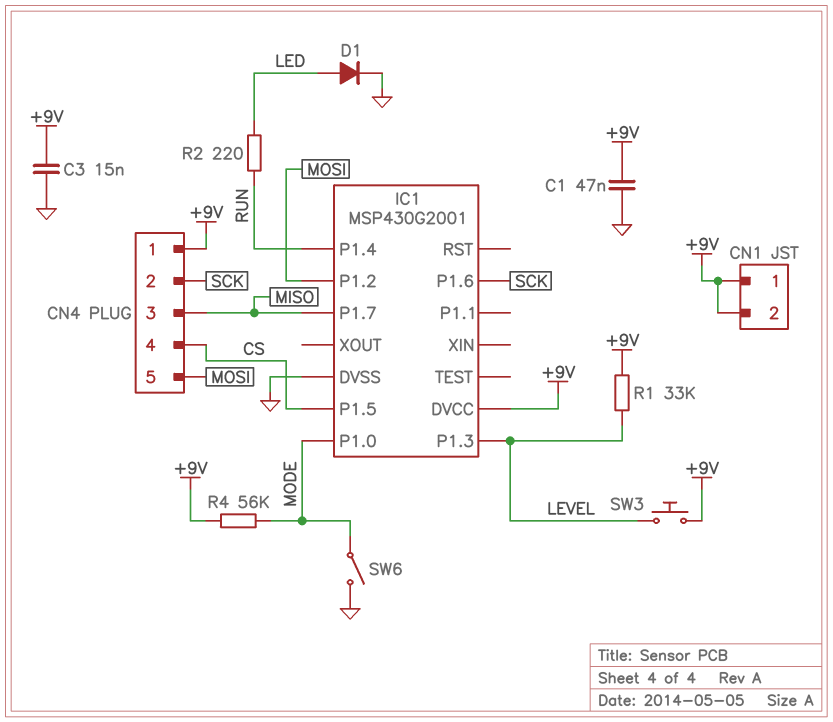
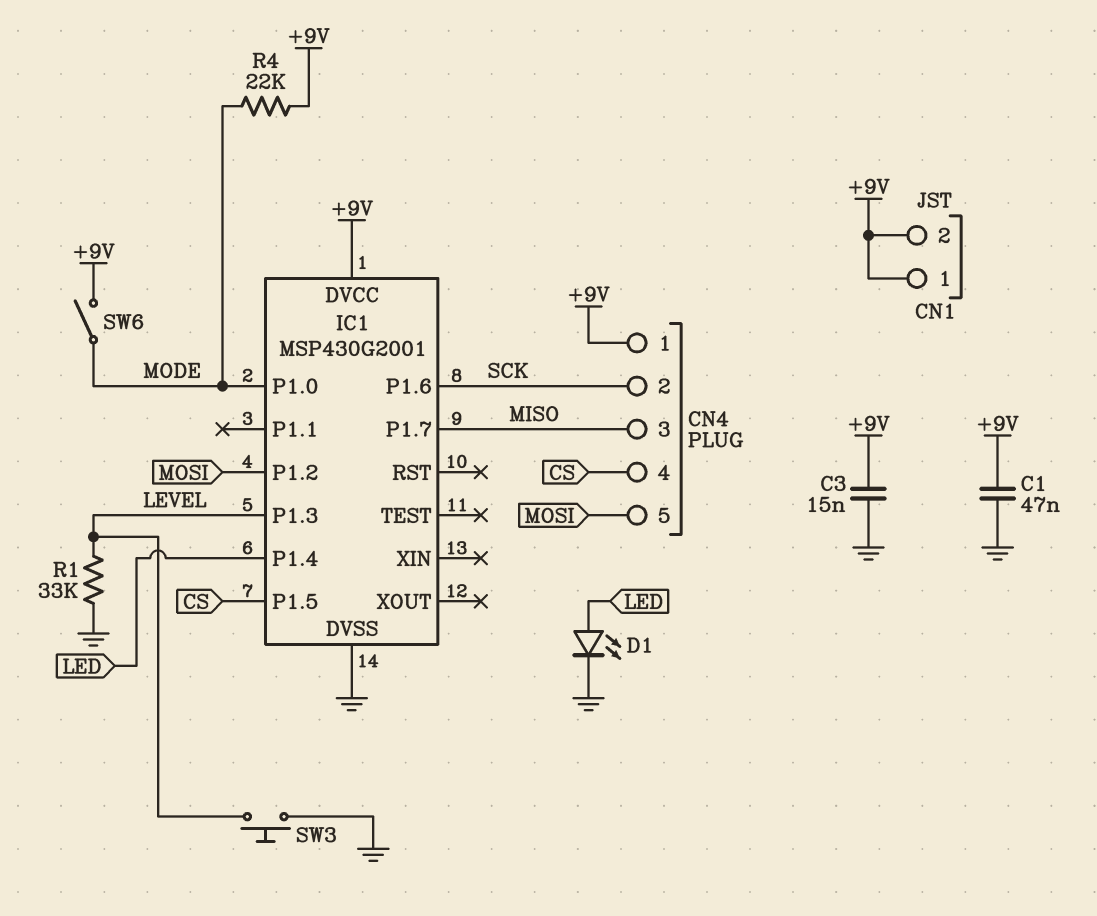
D1: diode (A LED, K GND) -> LED (A LED, K GND)
IC1 pin P1.4: RUN -> LED
R1: 33k (+9V, LEVEL) -> 33k (GND, LEVEL)
R2: 220 (LED, RUN) -> none
R4: 56k (+9V, MODE) -> 22k (+9V, MODE)
SW3: button (+9V, LEVEL) -> button (GND, LEVEL)
SW6: switch (GND, MODE) -> switch (+9V, MODE)

